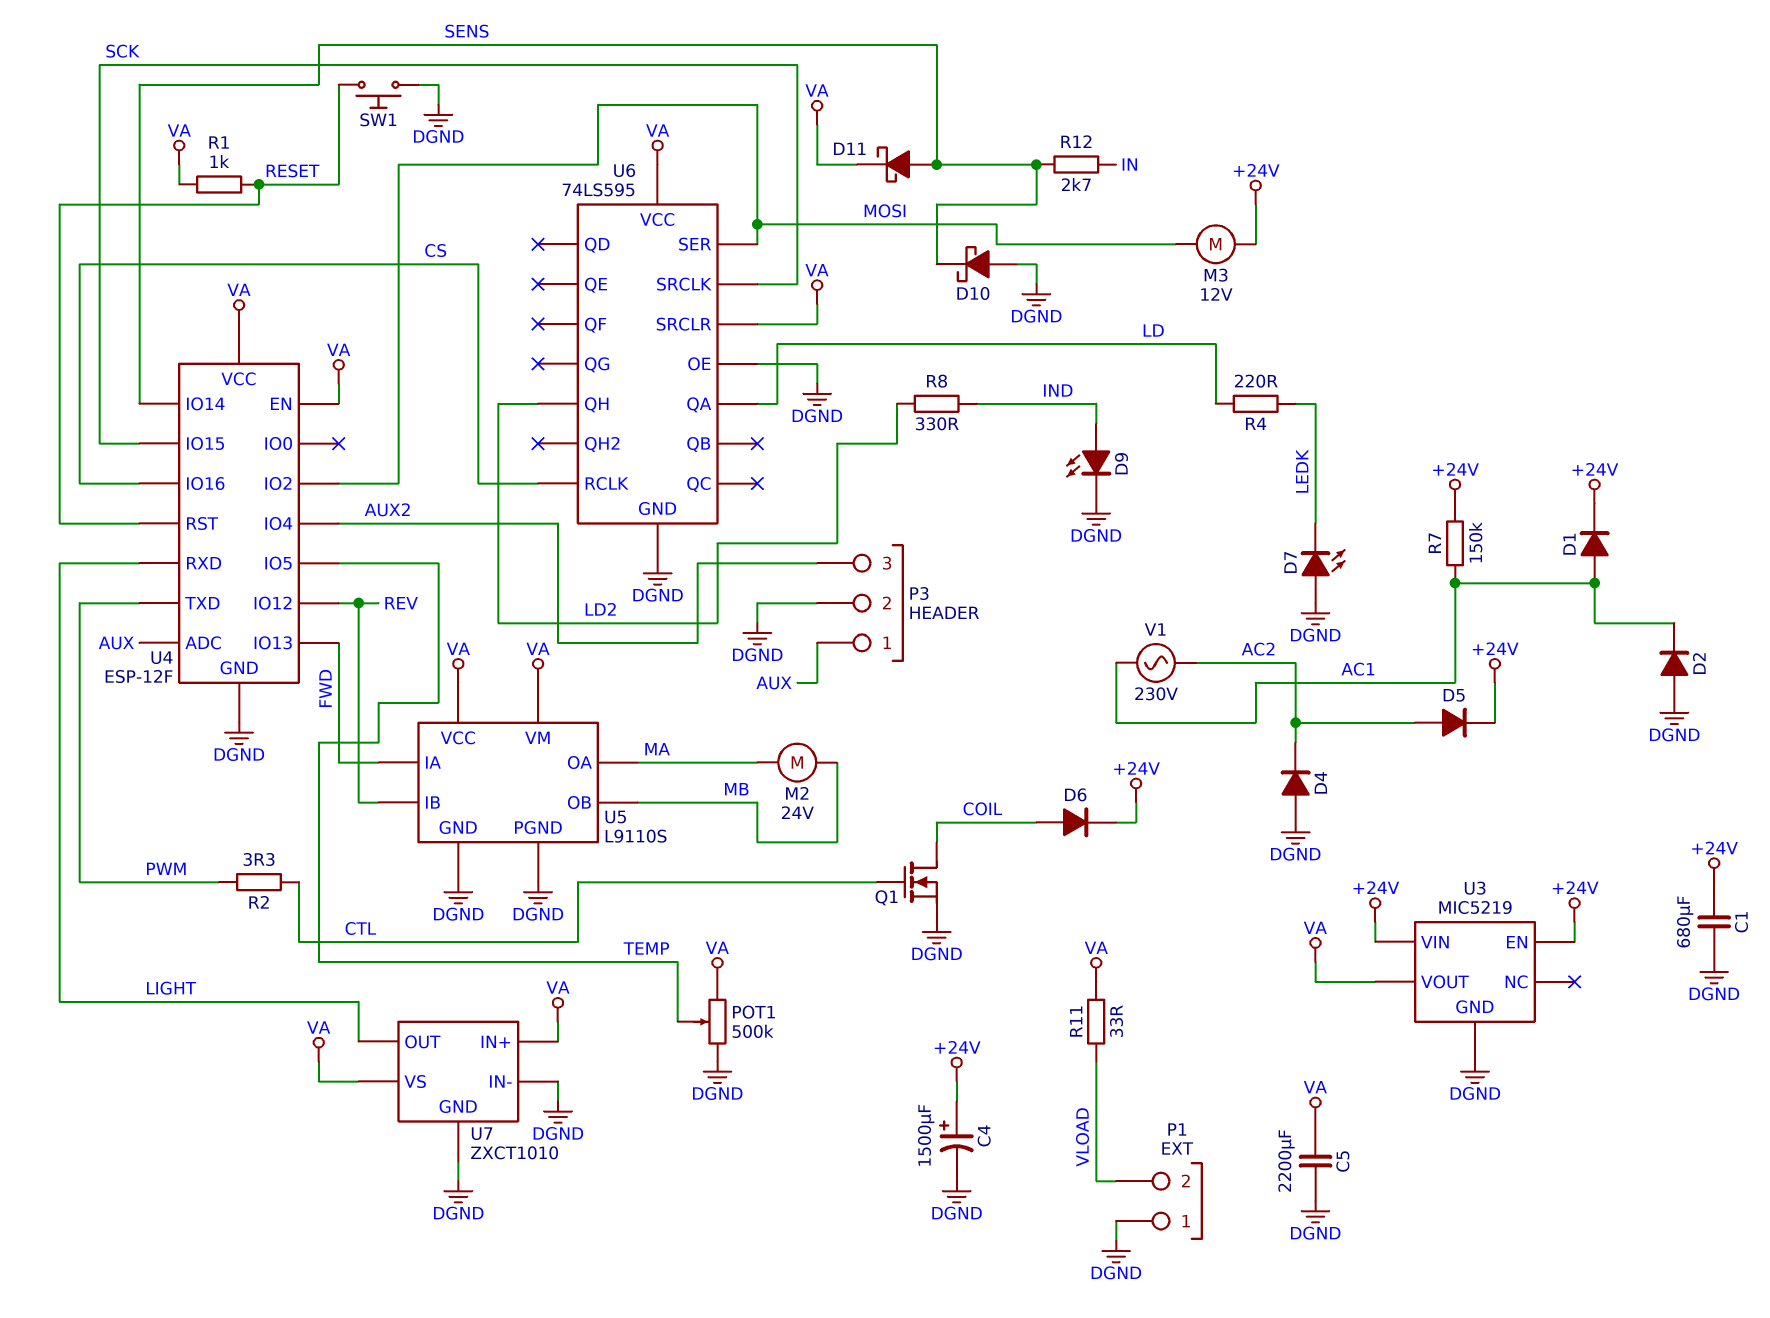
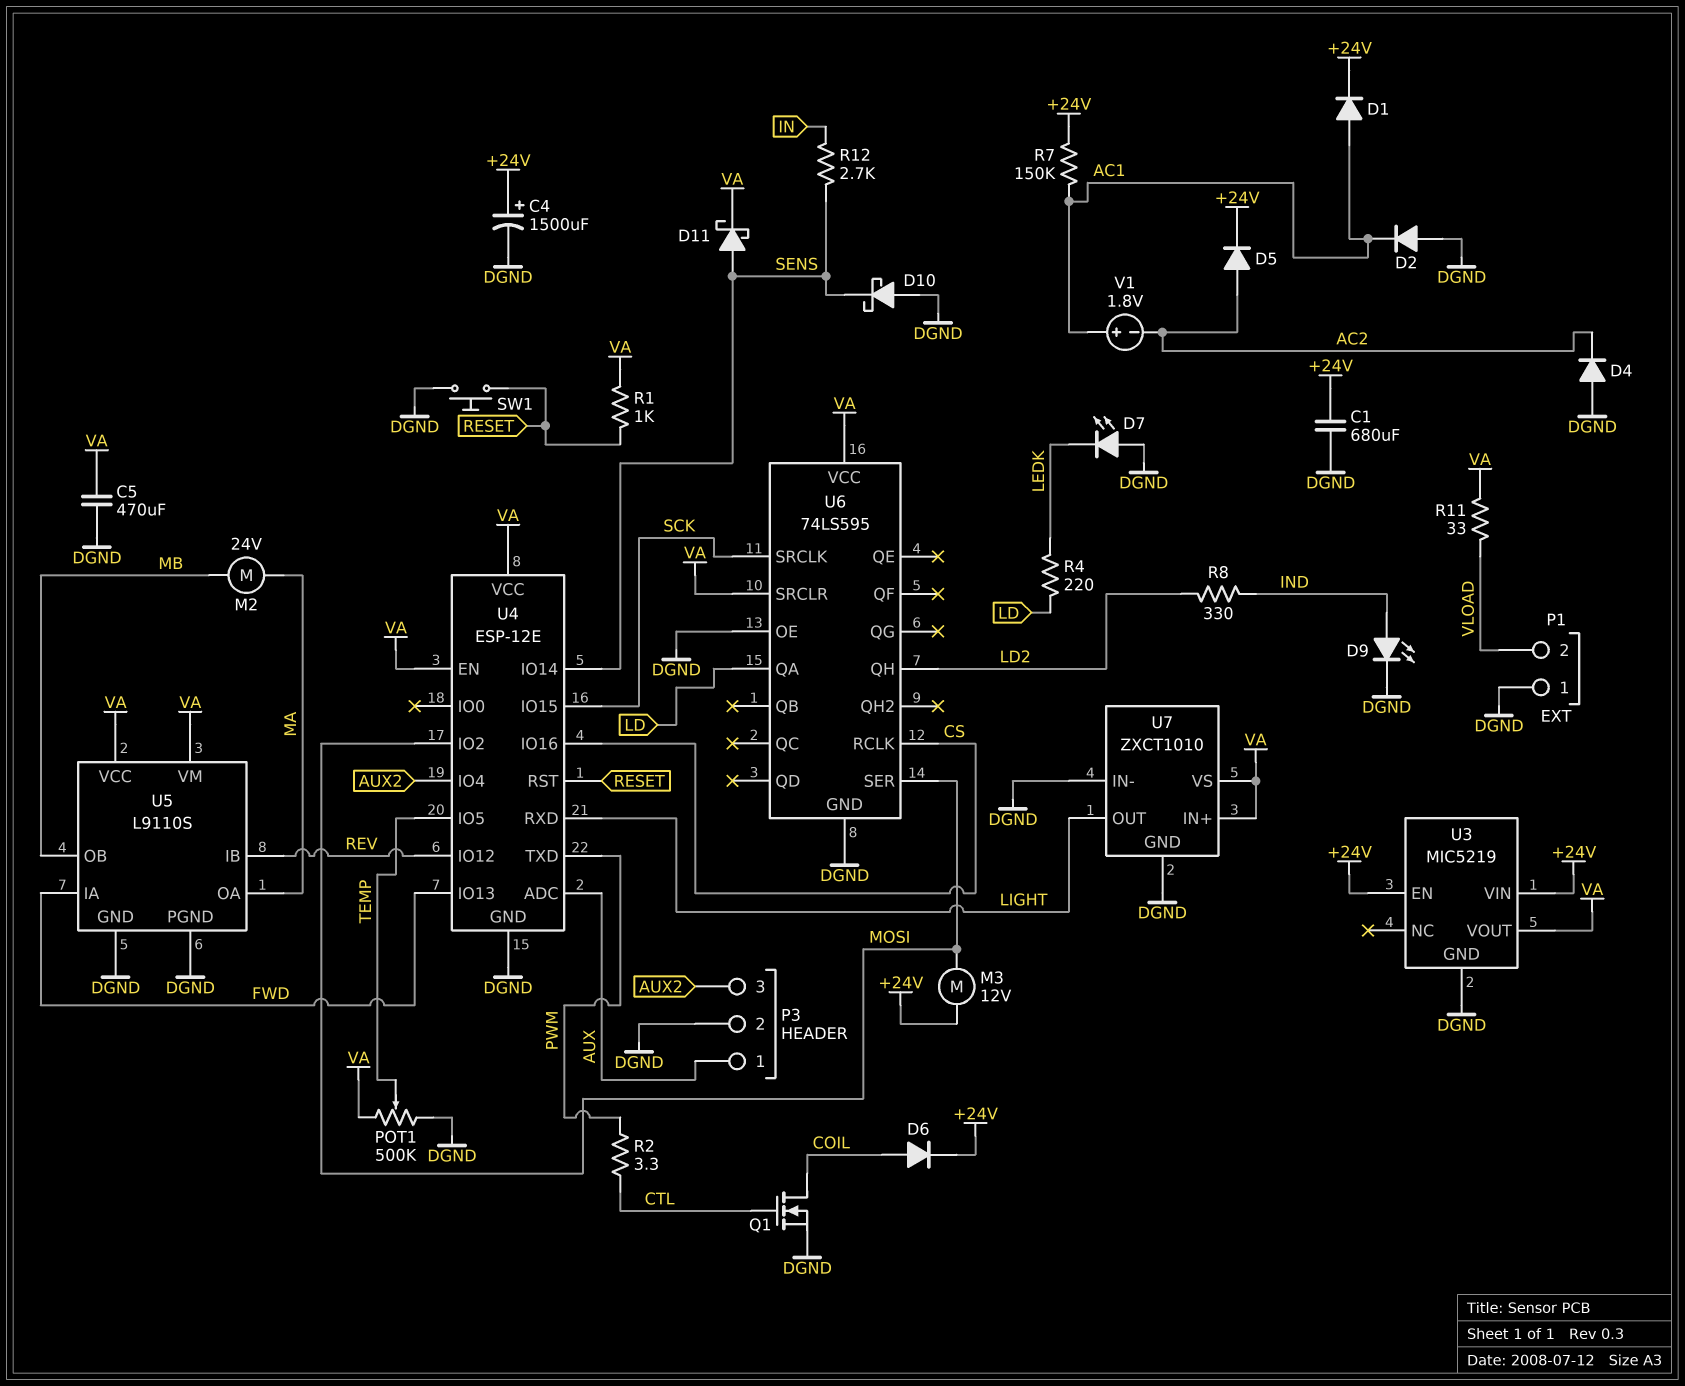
C5: 2200uF (DGND, VA) -> 470uF (DGND, VA)
U4: ESP-12F -> ESP-12E
V1: AC 230V (AC1, AC2) -> 1.8V (plus AC1, minus AC2)

